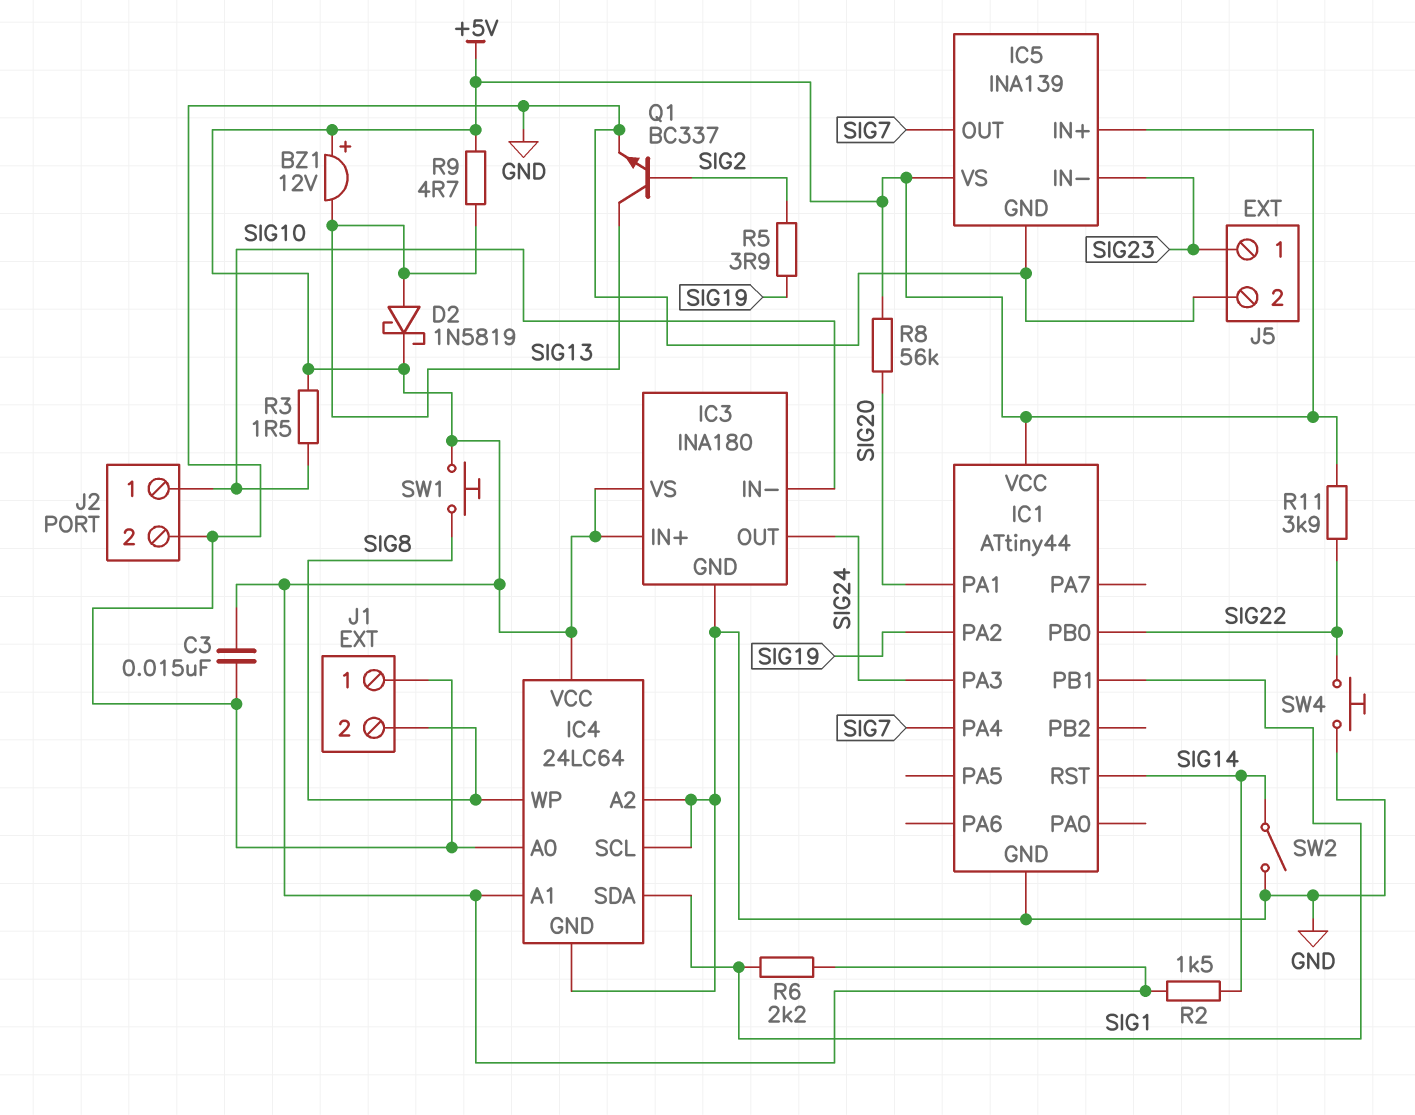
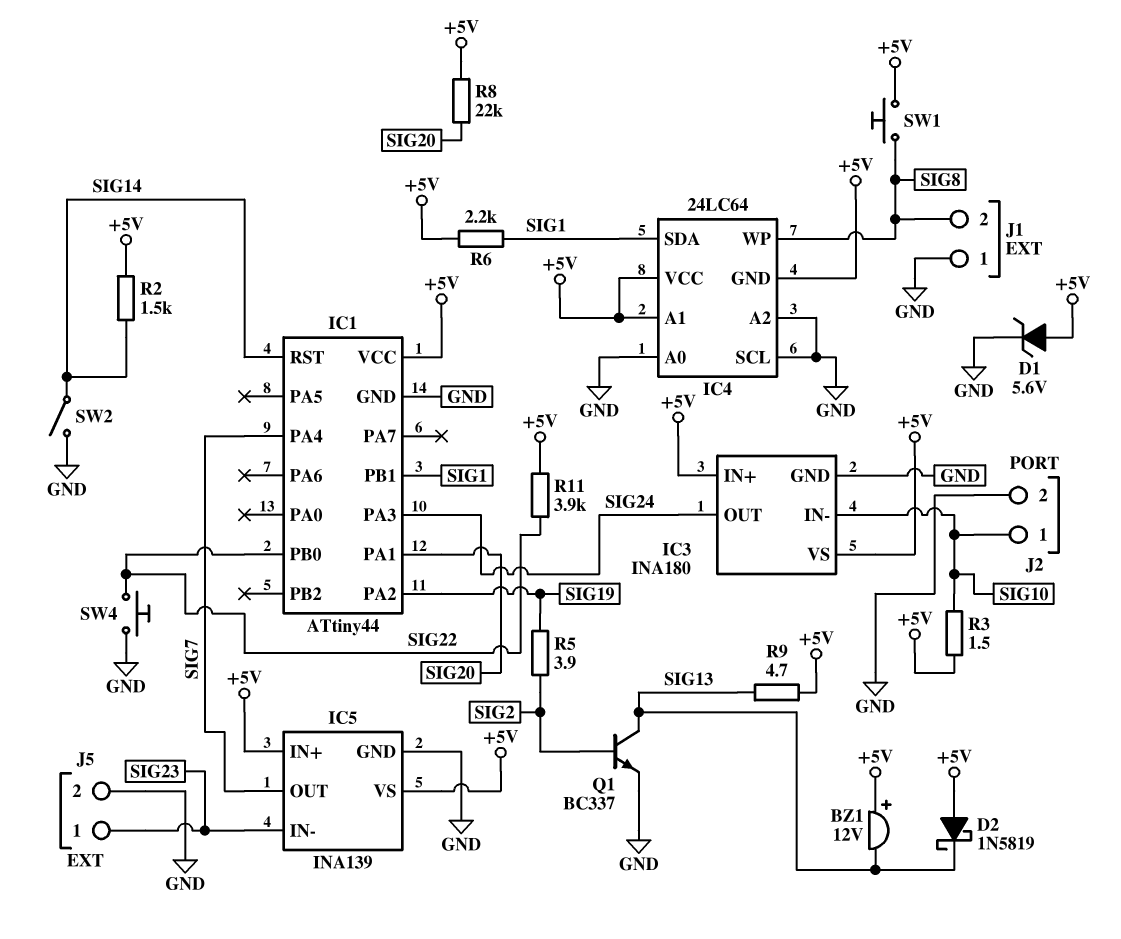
C3: 15nF (+5V, GND) -> none
D1: none -> zener 5.6V (A +5V, K GND)
D2: schottky 1N5819 (A SIG13, K +5V) -> schottky 1N5819 (A +5V, K SIG13)
IC4 pin GND: GND -> +5V
R8: 56k (+5V, SIG20) -> 22k (+5V, SIG20)

